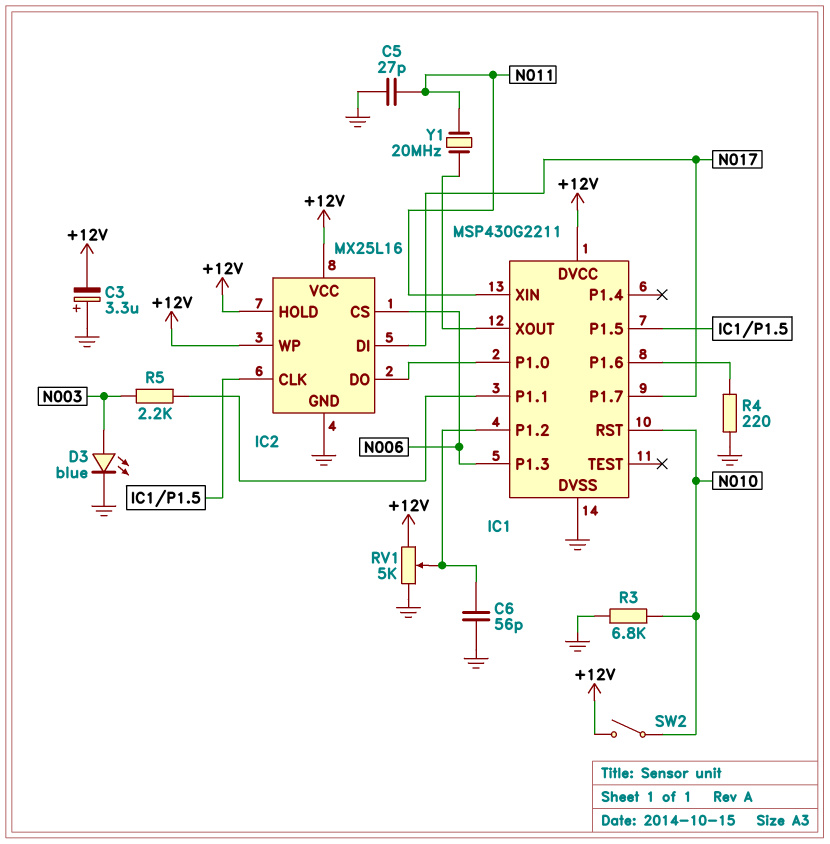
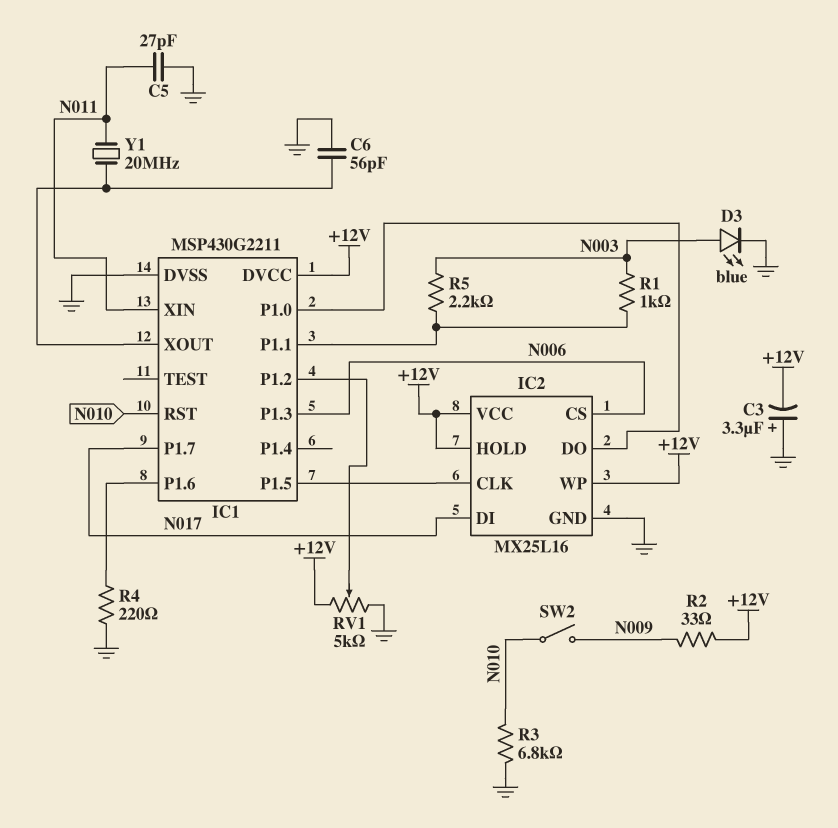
C6: 56pF (GND, IC1/P1.2) -> 56pF (GND, IC1/XOUT)
R1: none -> 1k (IC1/P1.1, N003)
R2: none -> 33 (+12V, N009)
SW2: switch (+12V, N010) -> switch (N009, N010)

